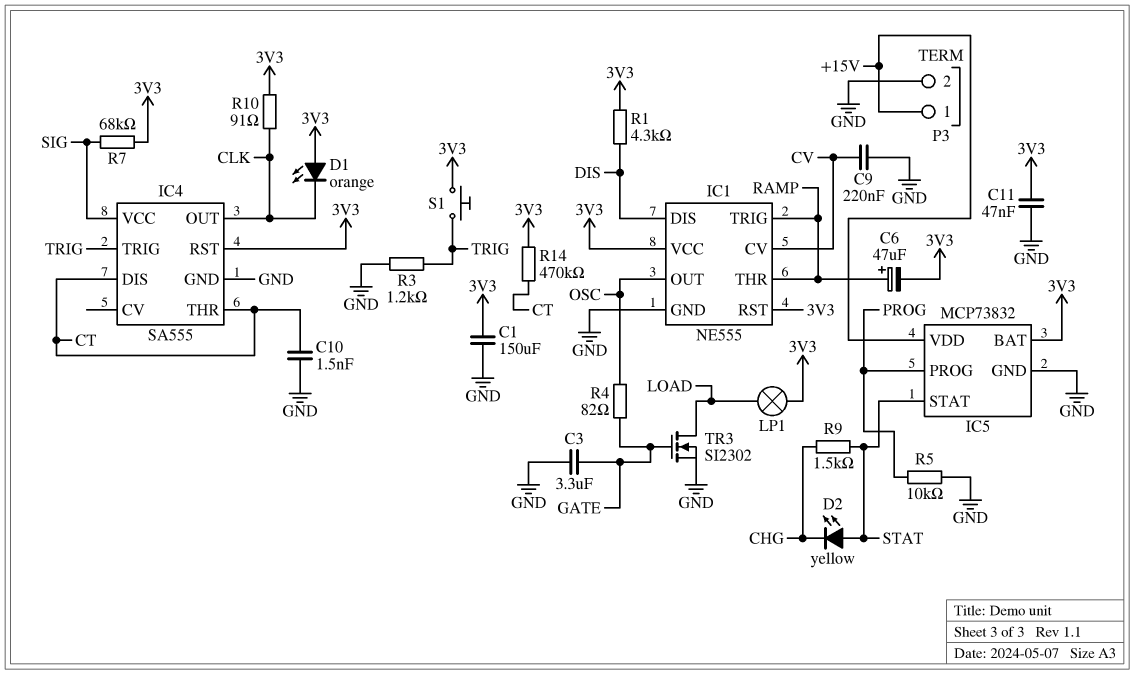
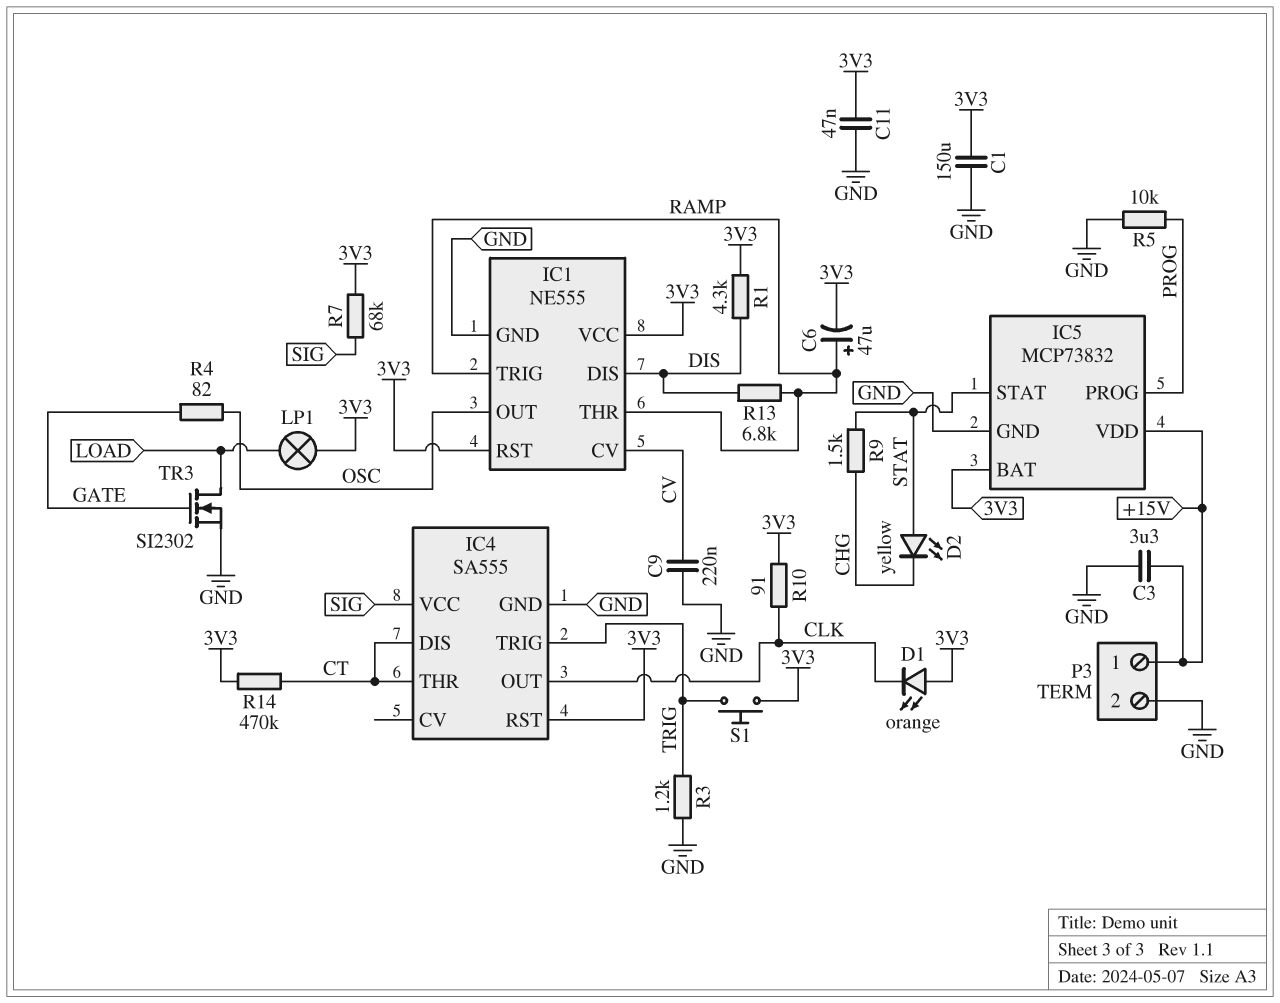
C3: 3.3uF (GATE, GND) -> 3.3uF (+15V, GND)
C10: 1.5nF (CT, GND) -> none
R13: none -> 6.8k (DIS, RAMP)

